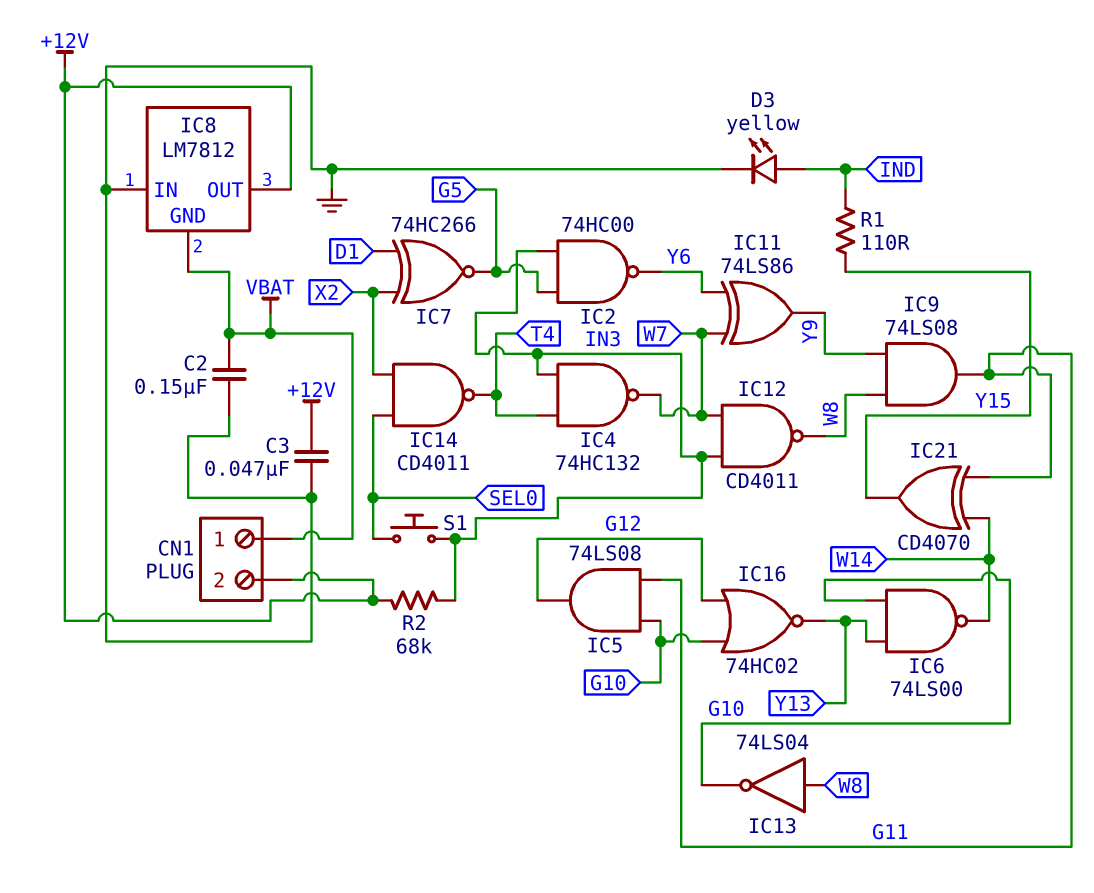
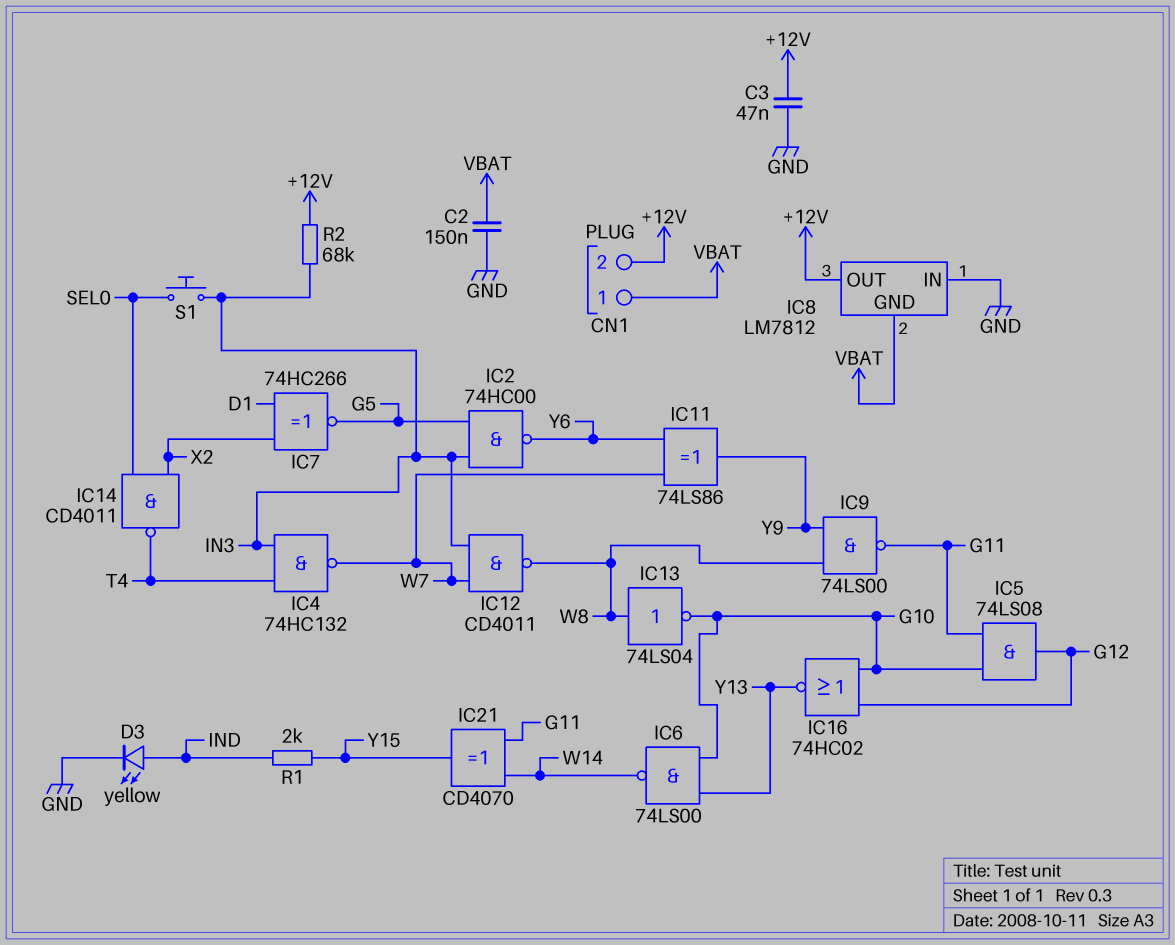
IC9: AND 74LS08 (in W8, in Y9, out G11) -> NAND 74LS00 (in W8, in Y9, out G11)
R1: 110 (IND, Y15) -> 2k (IND, Y15)

